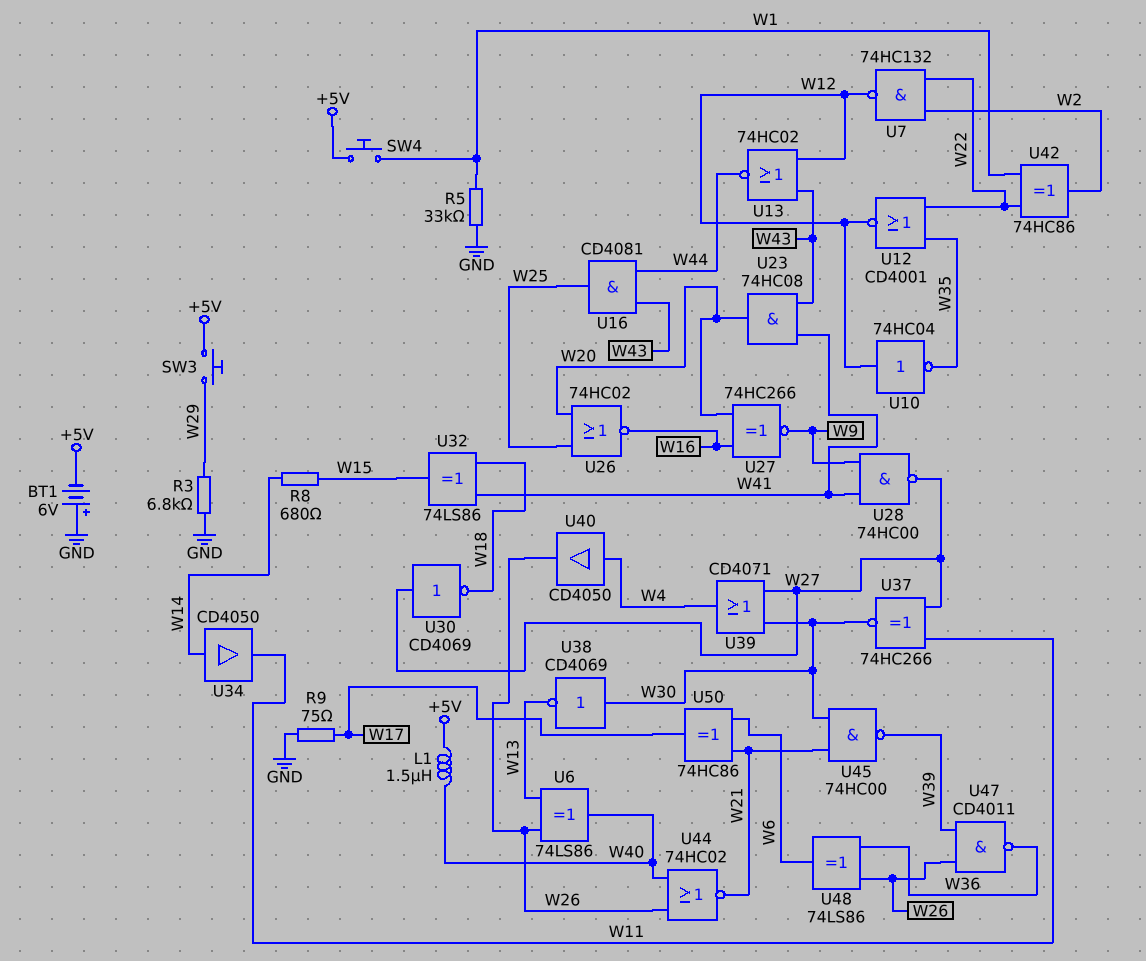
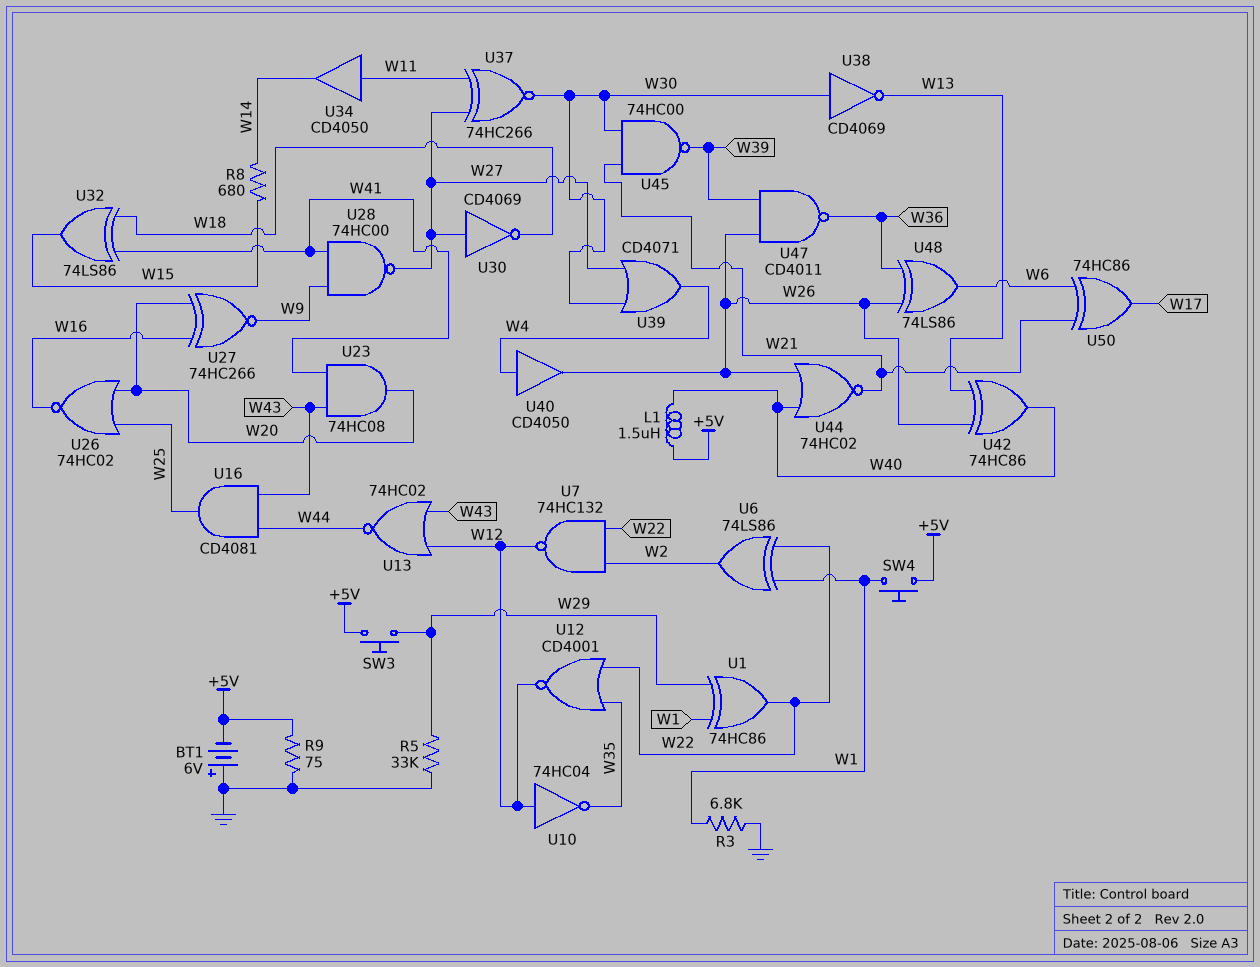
R3: 6.8k (GND, W29) -> 6.8k (GND, W1)
R5: 33k (GND, W1) -> 33k (GND, W29)
R9: 75 (GND, W17) -> 75 (+5V, GND)
U1: none -> XOR 74HC86 (in W1, in W29, out W22)
U6: XOR 74LS86 (in W13, in W26, out W40) -> XOR 74LS86 (in W1, in W22, out W2)
U34: buffer CD4050 (in W14, out W11) -> buffer CD4050 (in W11, out W14)
U42: XOR 74HC86 (in W1, in W22, out W2) -> XOR 74HC86 (in W13, in W26, out W40)

